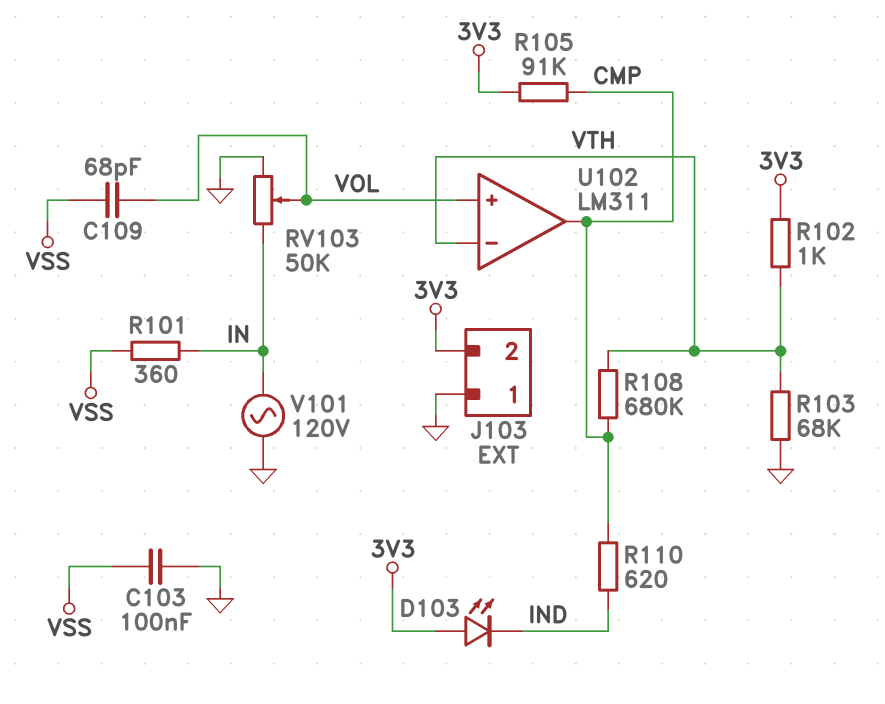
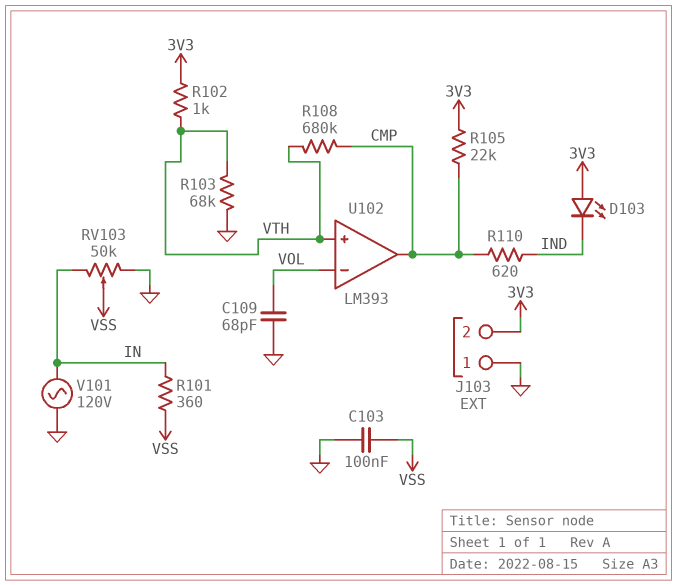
C109: 68pF (VOL, VSS) -> 68pF (GND, VOL)
R105: 91k (3V3, CMP) -> 22k (3V3, CMP)
RV103: 50k (GND, IN, wiper VOL) -> 50k (GND, IN, wiper VSS)
U102: LM311 -> LM393
U102 pin in+: VOL -> VTH
U102 pin in-: VTH -> VOL

